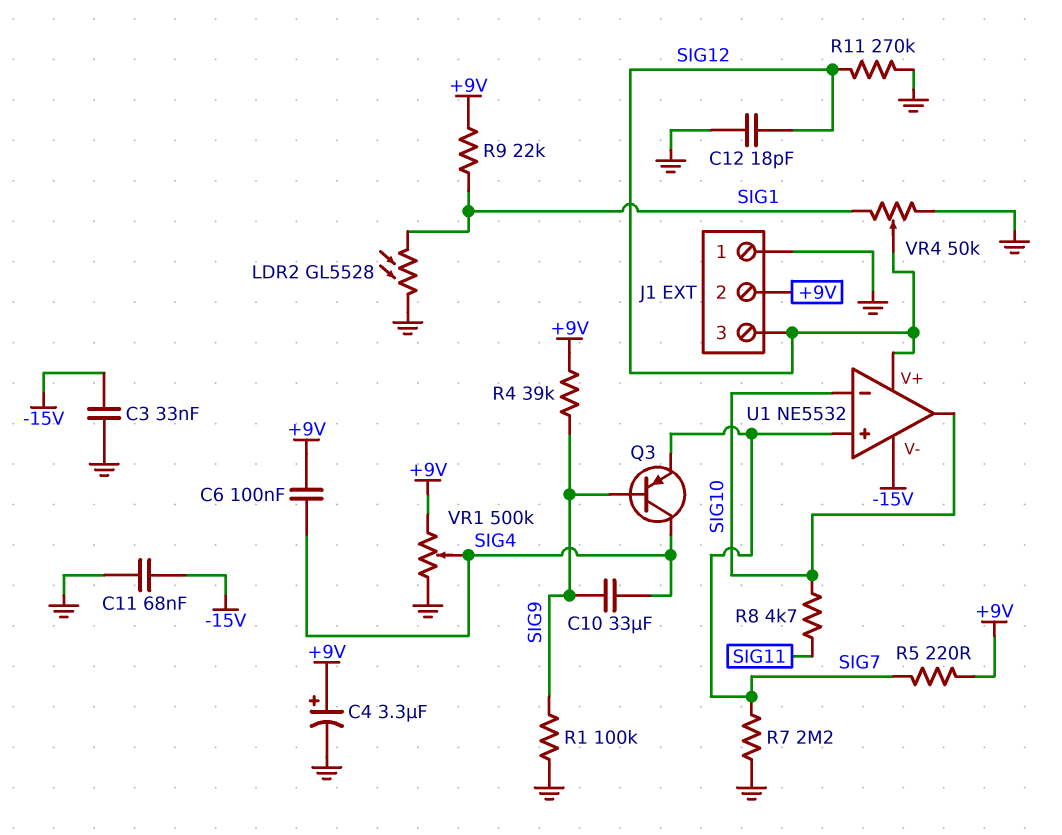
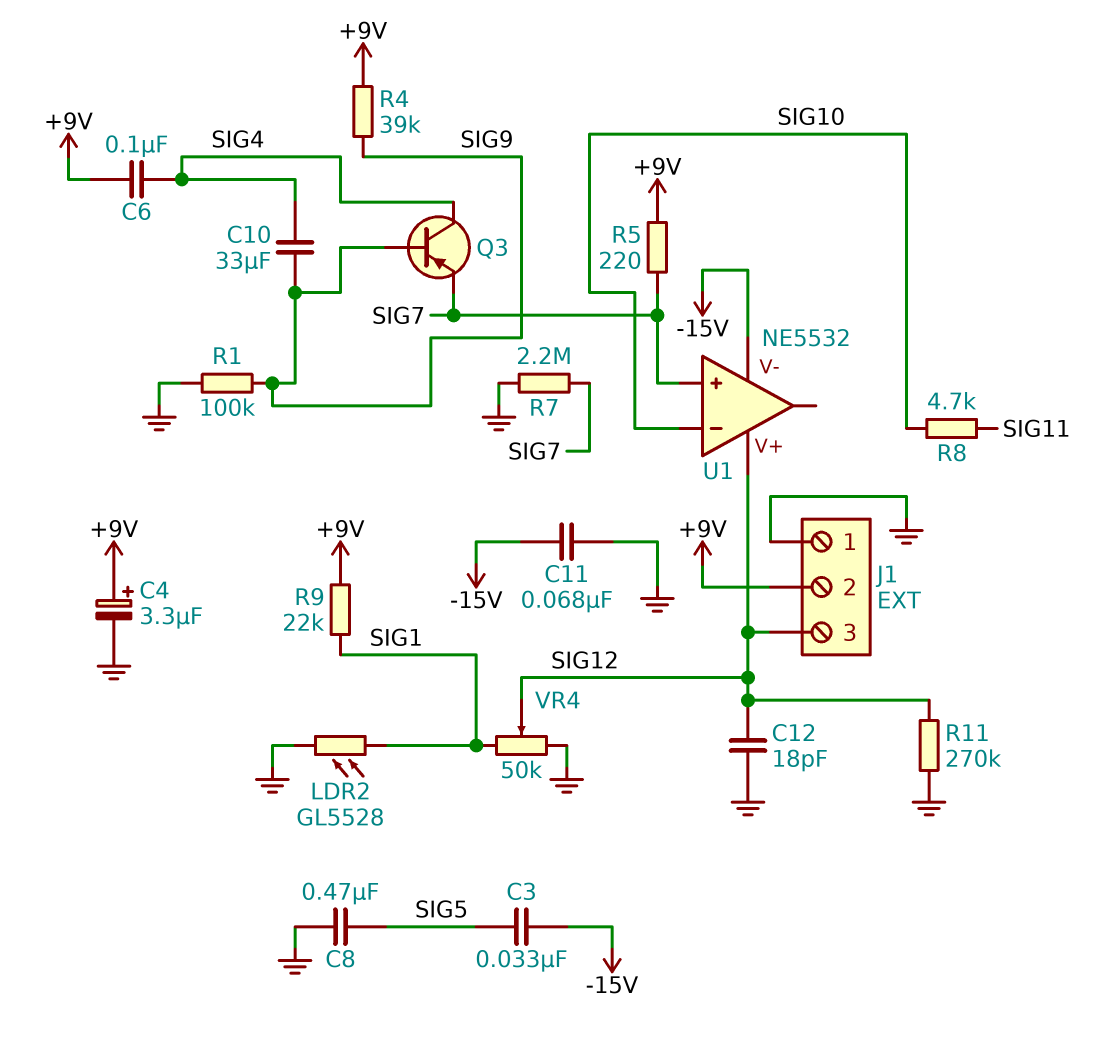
C3: 33nF (-15V, GND) -> 33nF (-15V, SIG5)
C8: none -> 470nF (GND, SIG5)
U1 pin out: SIG10 -> none
VR1: 500k (+9V, GND, wiper SIG4) -> none

